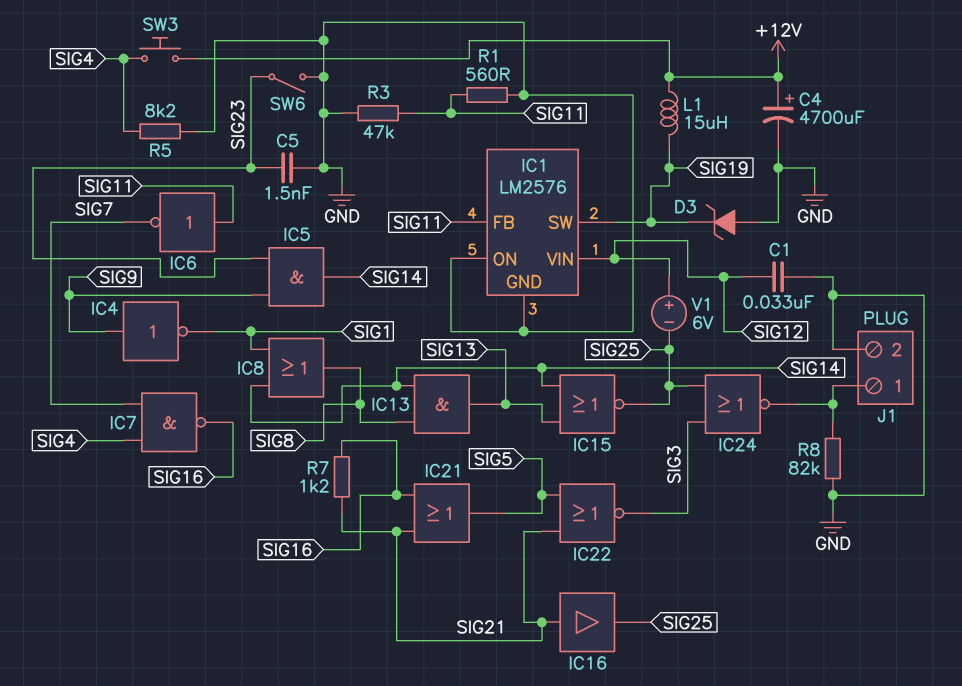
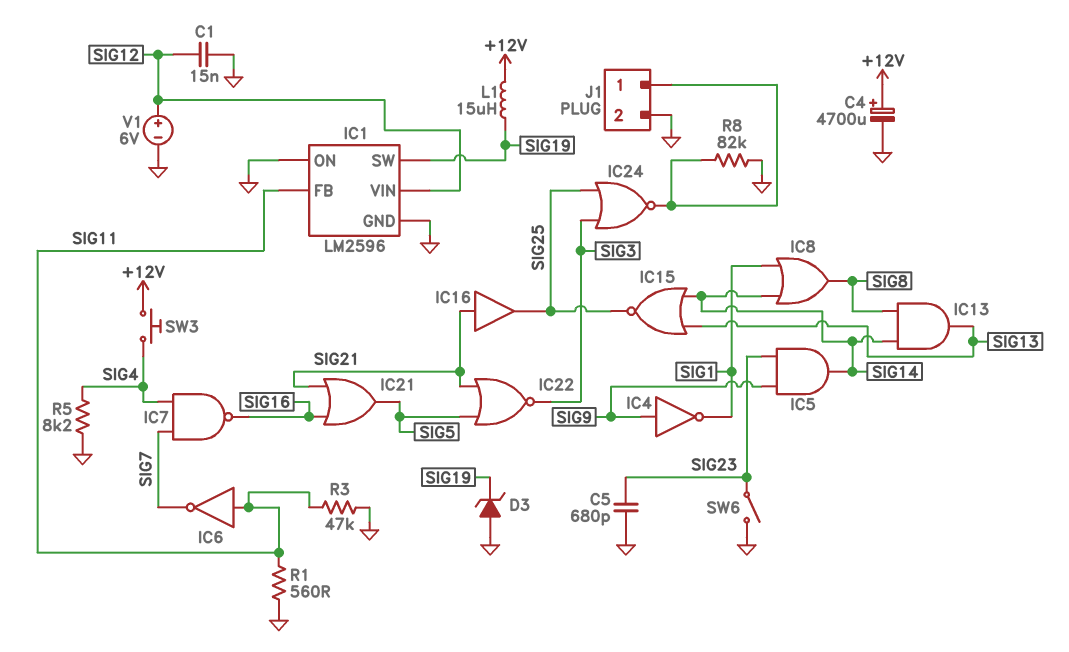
C1: 33nF (GND, SIG12) -> 15nF (GND, SIG12)
C5: 1.5nF (GND, SIG23) -> 680pF (GND, SIG23)
IC1: LM2576 -> LM2596
R7: 1.2k (SIG16, SIG21) -> none
V1: 6V (plus SIG12, minus SIG25) -> 6V (plus SIG12, minus GND)

